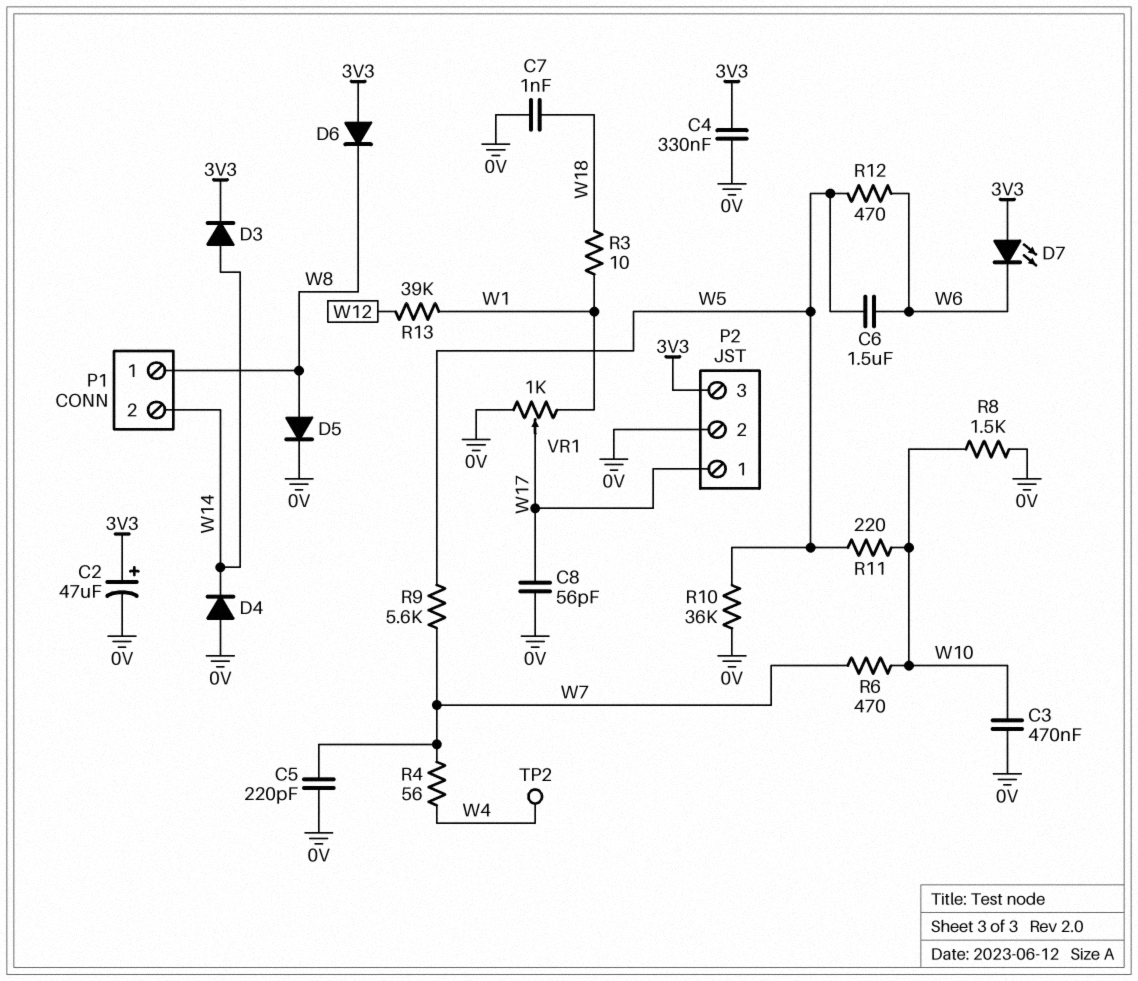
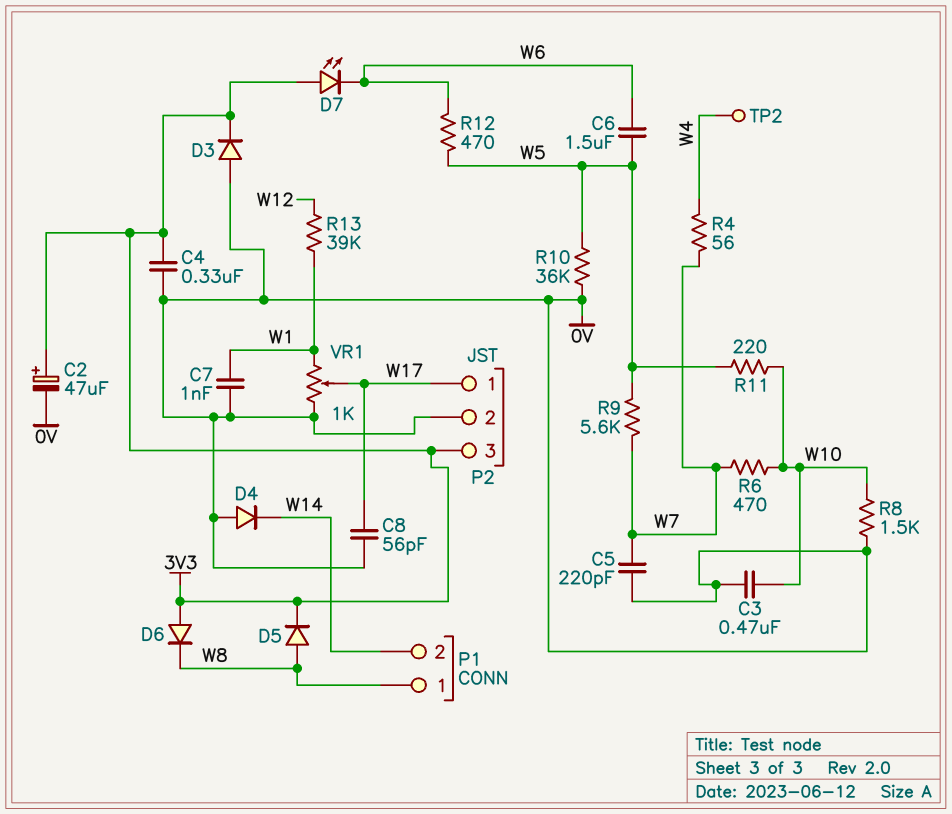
C7: 1nF (0V, W18) -> 1nF (0V, W1)
D3: diode (A W14, K 3V3) -> diode (A 0V, K 3V3)
D5: diode (A W8, K 0V) -> diode (A W8, K 3V3)
R3: 10 (W1, W18) -> none

